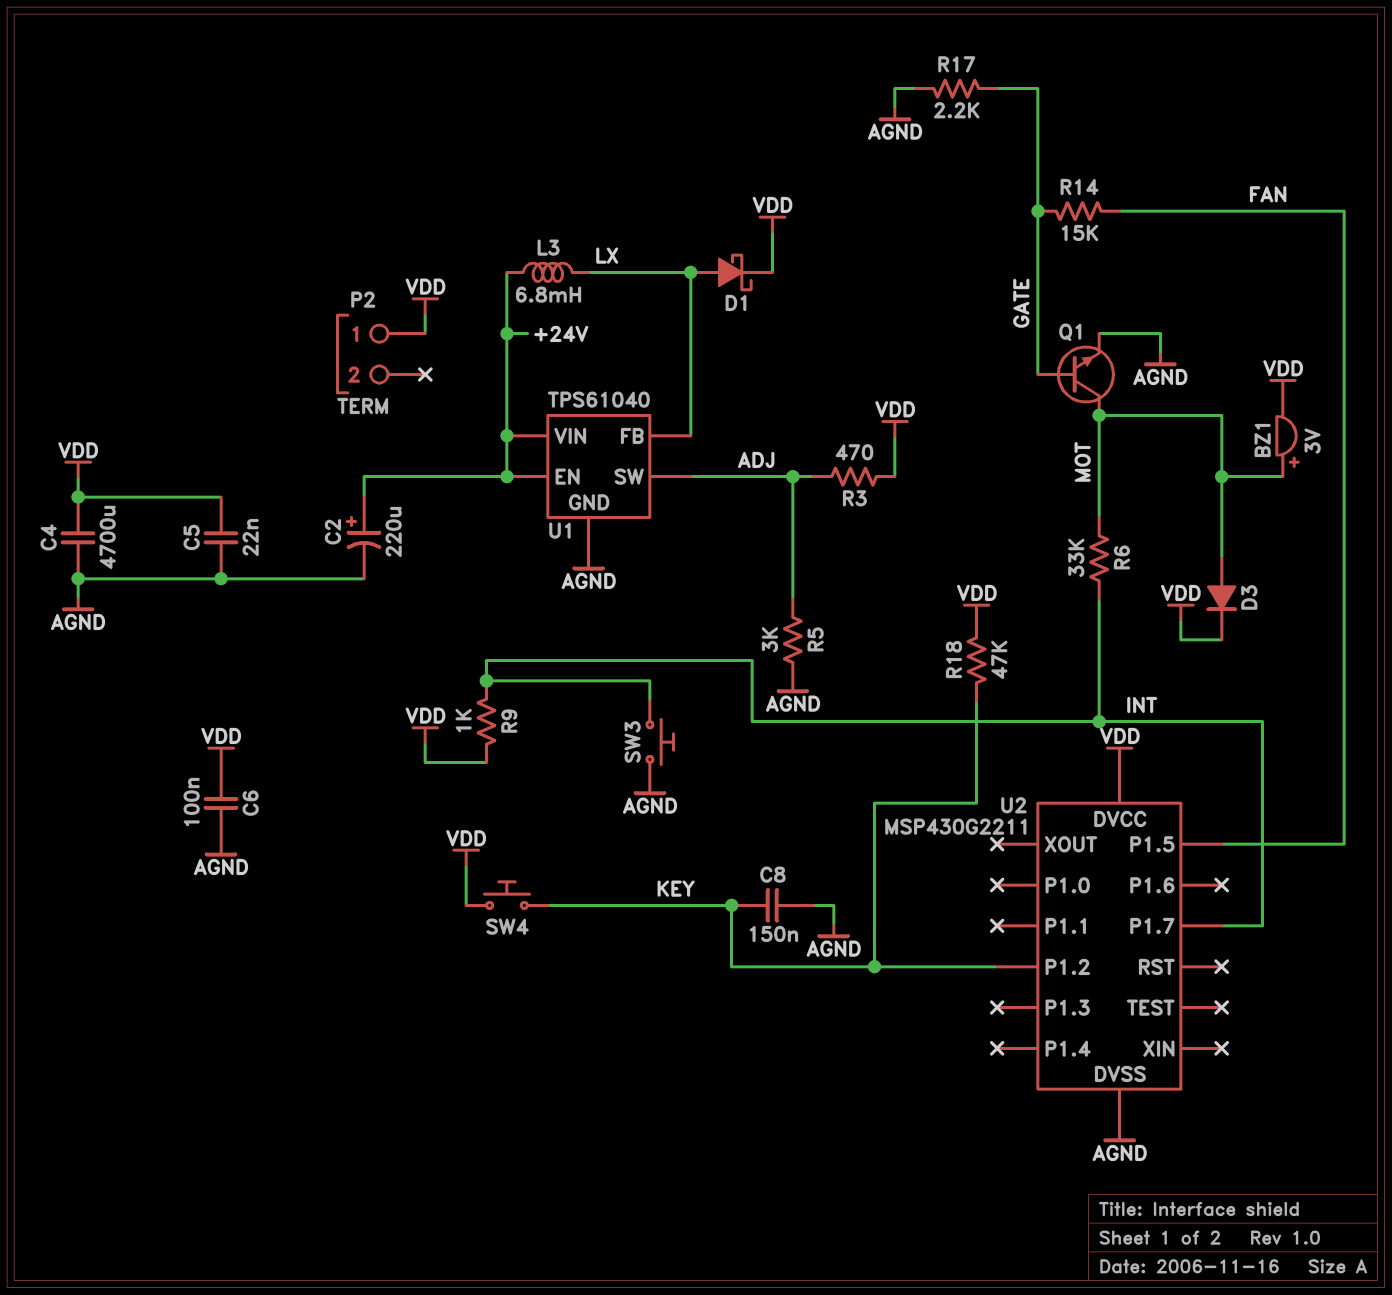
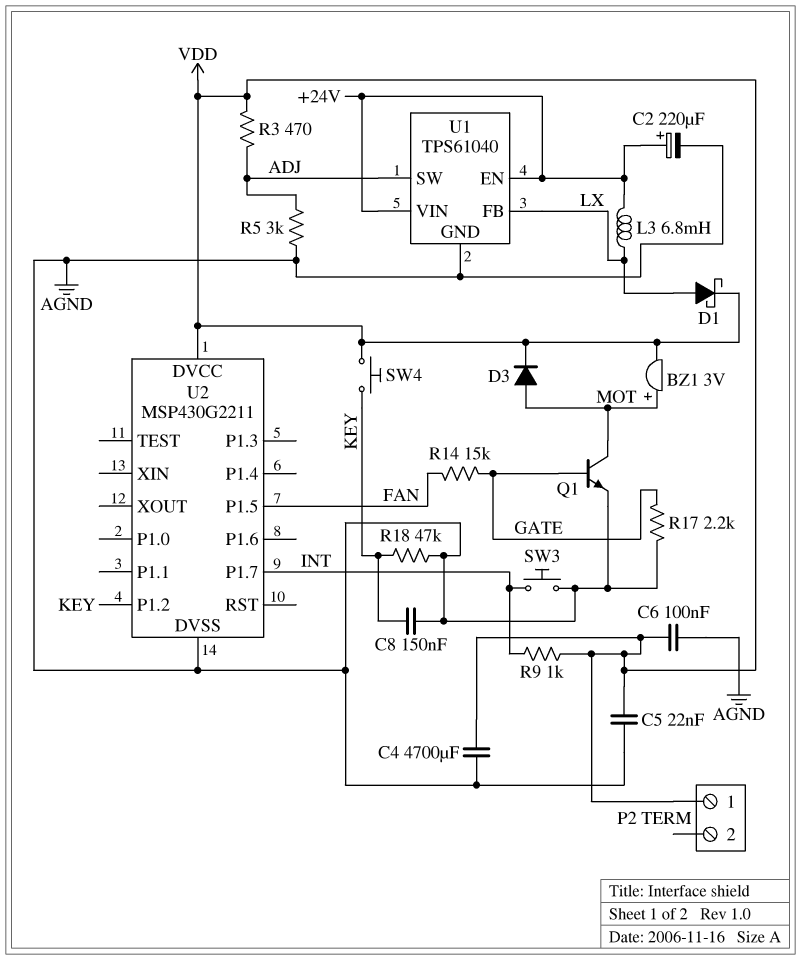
R6: 33k (INT, MOT) -> none
R18: 47k (KEY, VDD) -> 47k (AGND, KEY)

